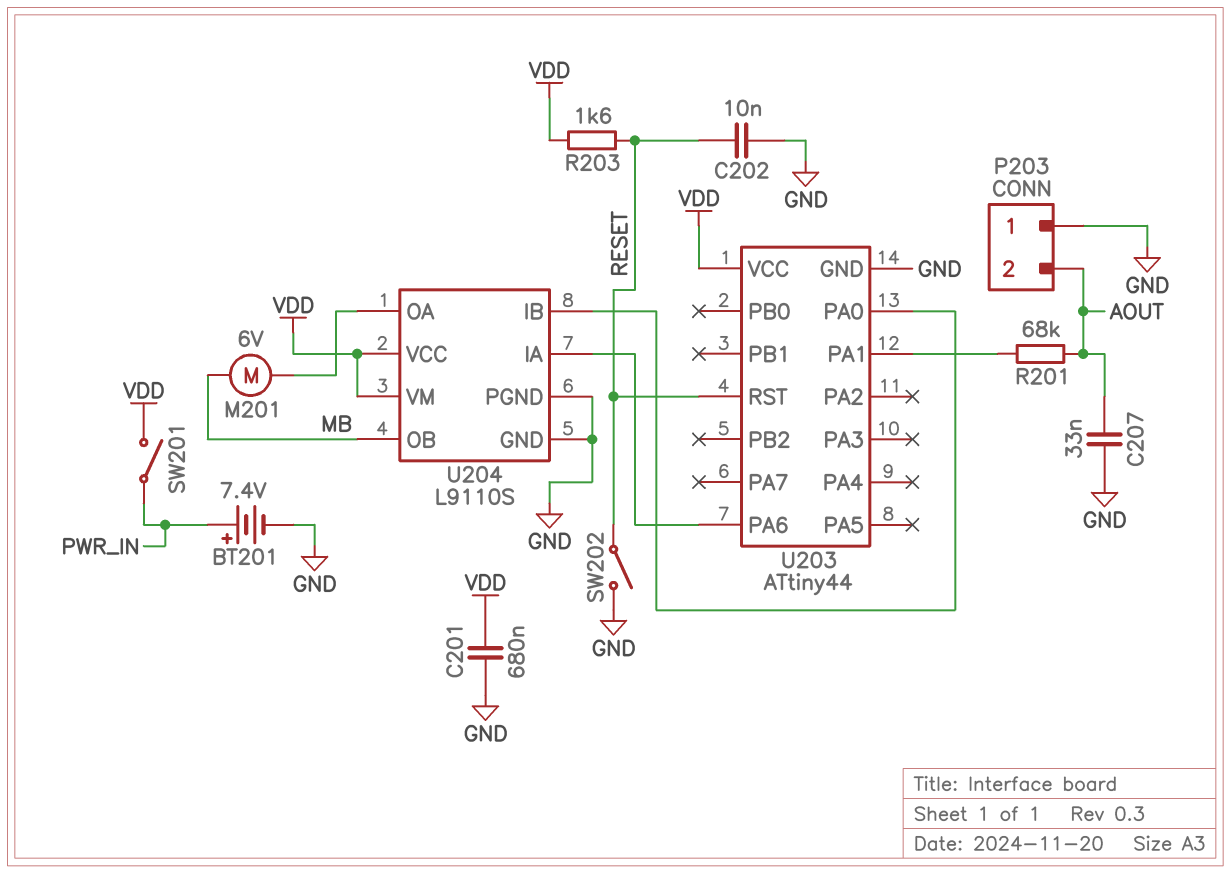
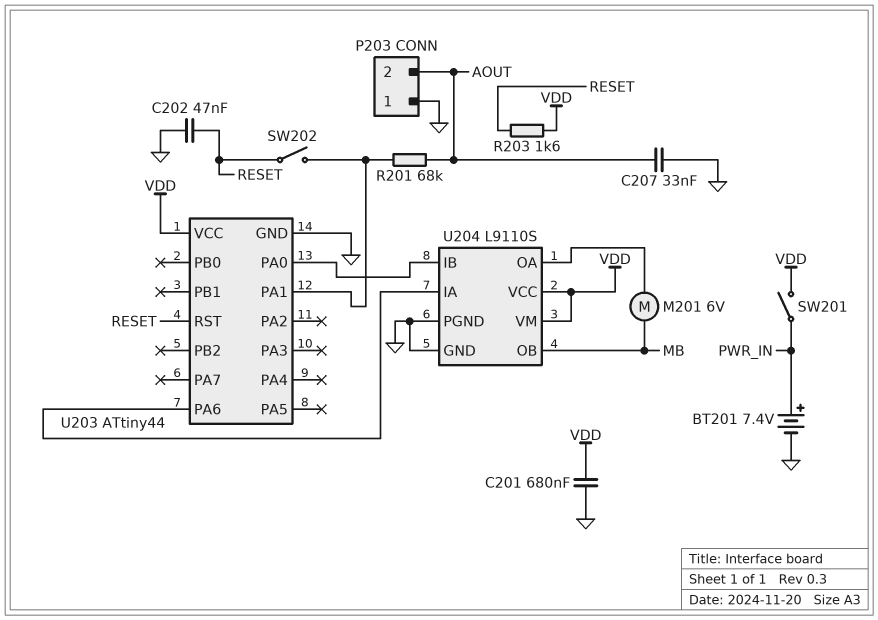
C202: 10nF (GND, RESET) -> 47nF (GND, RESET)
SW202: switch (GND, RESET) -> switch (RESET, U203/PA1)

